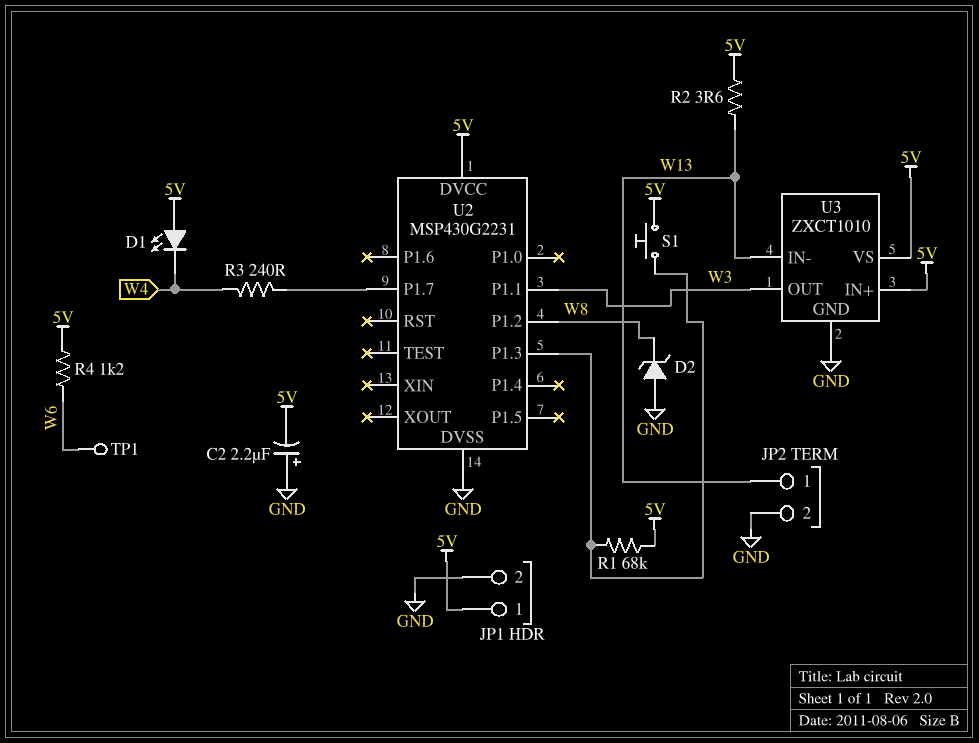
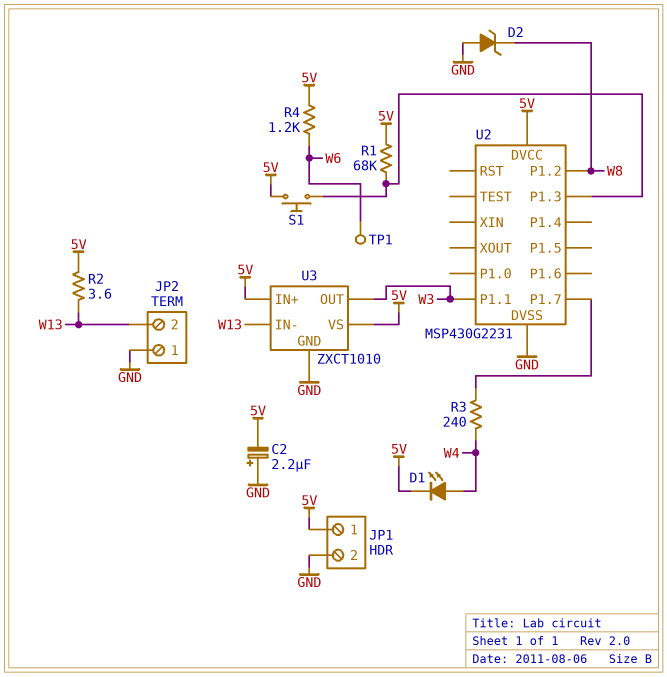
D1: LED (A 5V, K W4) -> LED (A W4, K 5V)
JP2 pin 1: W13 -> GND
JP2 pin 2: GND -> W13

